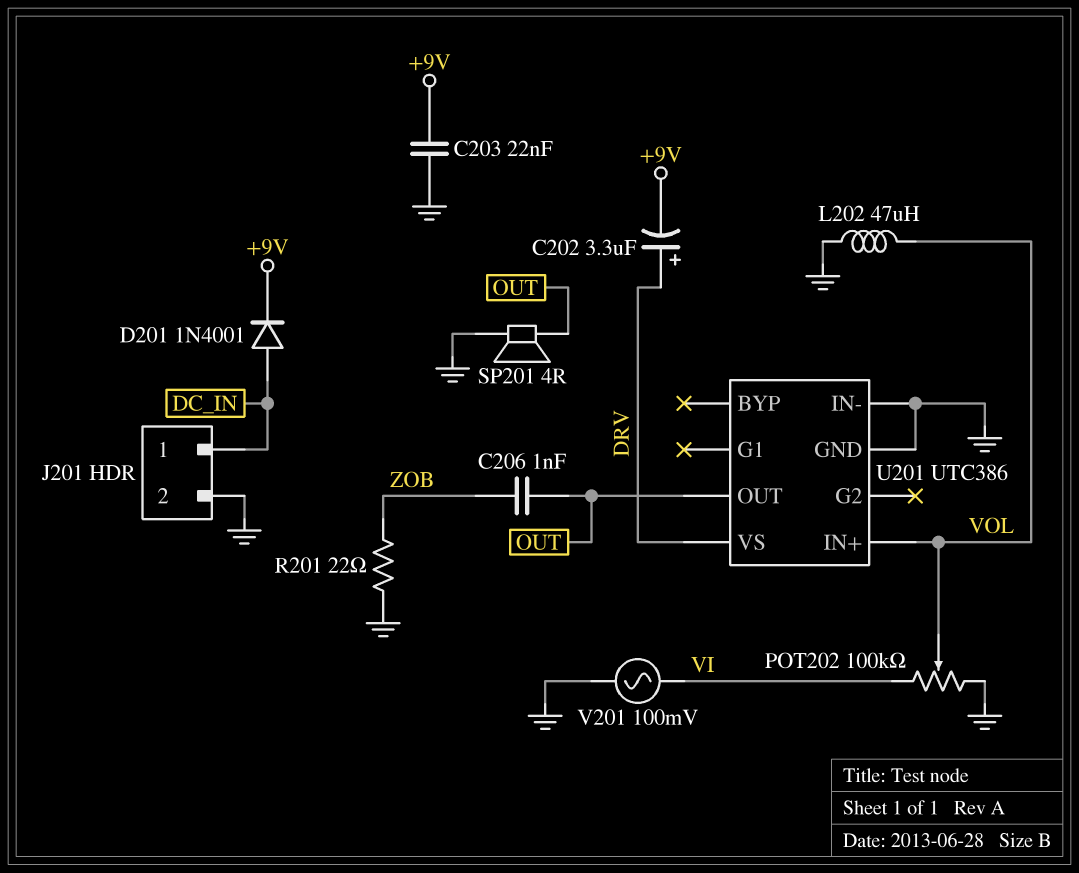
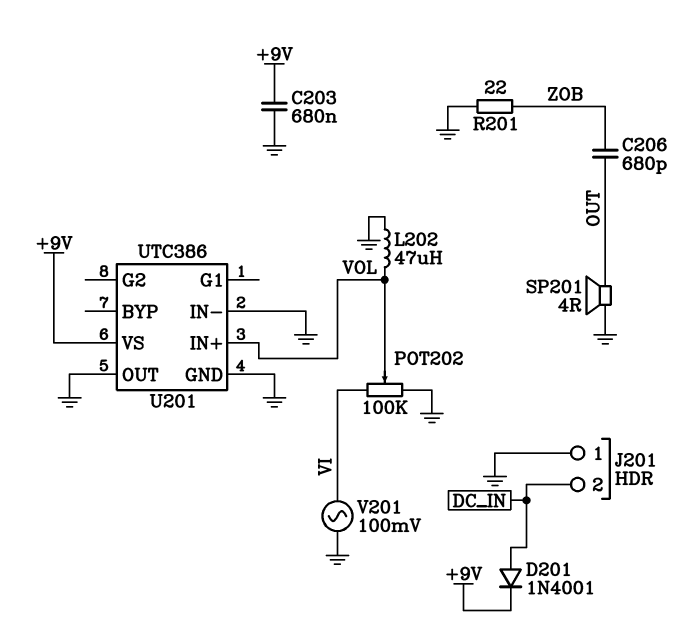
C202: 3.3uF (plus DRV, minus +9V) -> none
C203: 22nF (+9V, GND) -> 680nF (+9V, GND)
C206: 1nF (OUT, ZOB) -> 680pF (OUT, ZOB)
J201 pin 1: DC_IN -> GND
J201 pin 2: GND -> DC_IN
U201 pin OUT: OUT -> GND
U201 pin VS: DRV -> +9V

